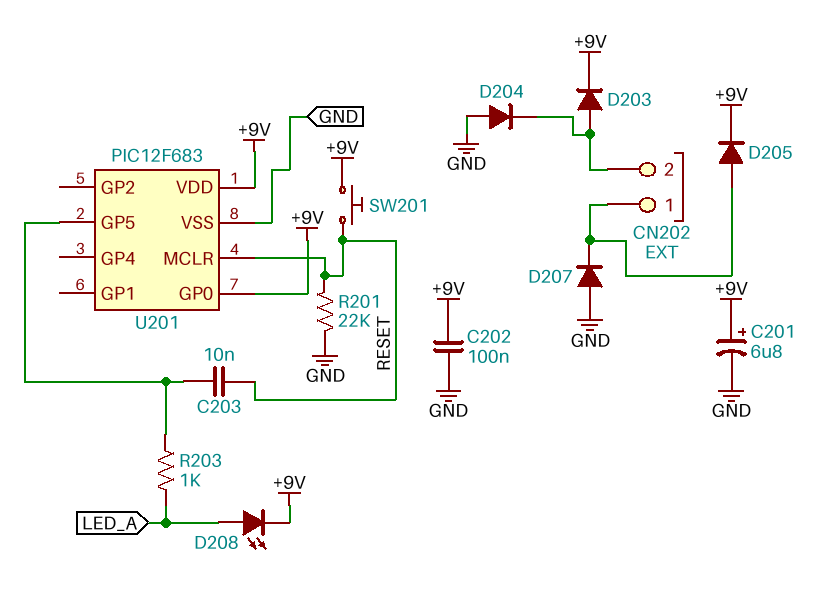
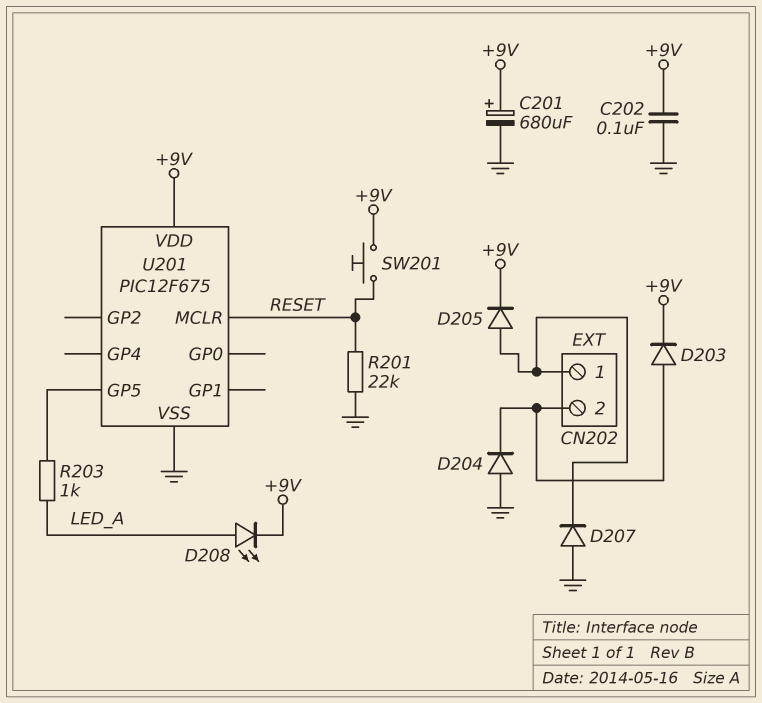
C201: 6.8uF (plus +9V, minus GND) -> 680uF (plus +9V, minus GND)
C203: 10nF (RESET, U201/GP5) -> none
U201: PIC12F683 -> PIC12F675
U201 pin GP0: +9V -> none

